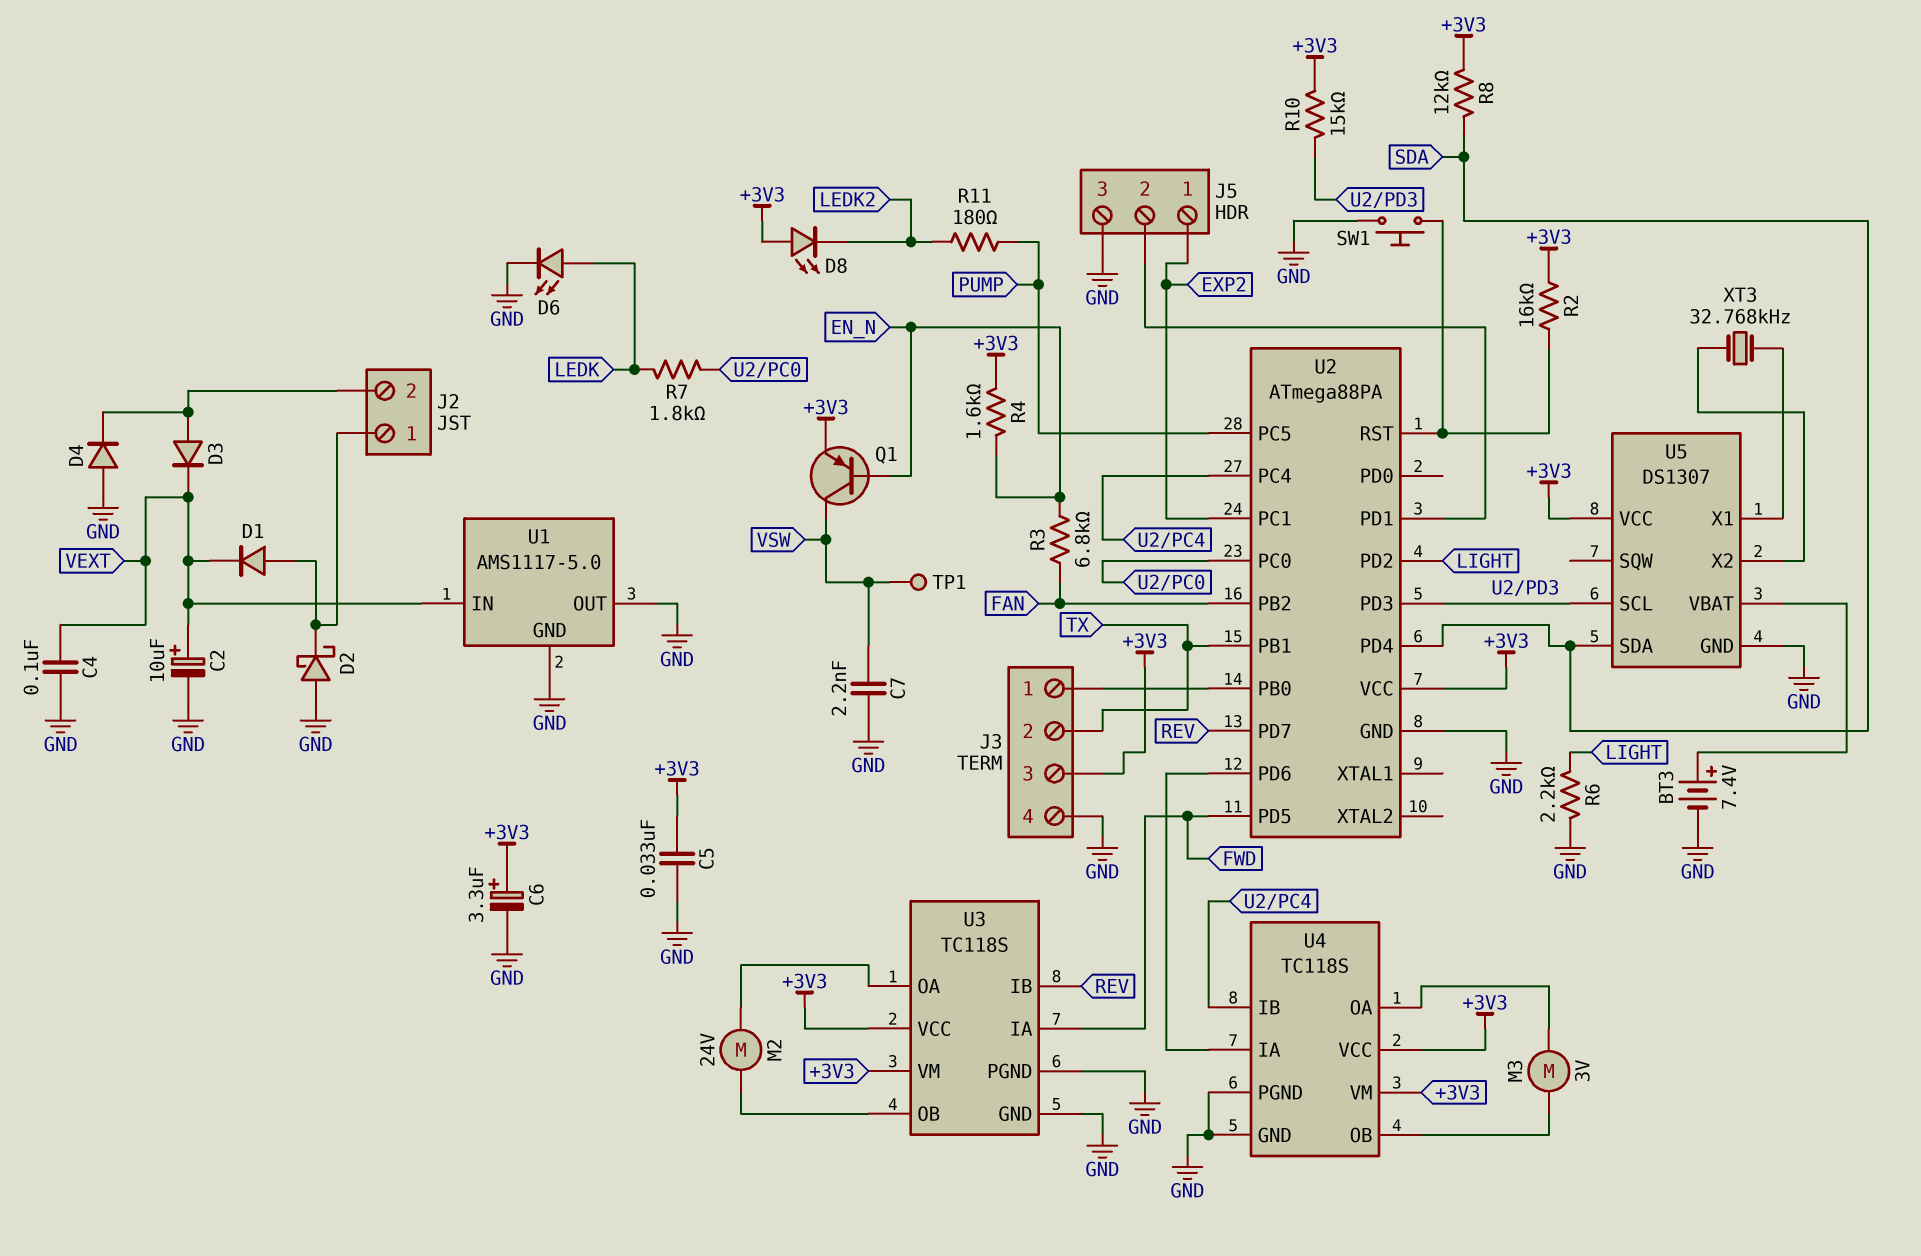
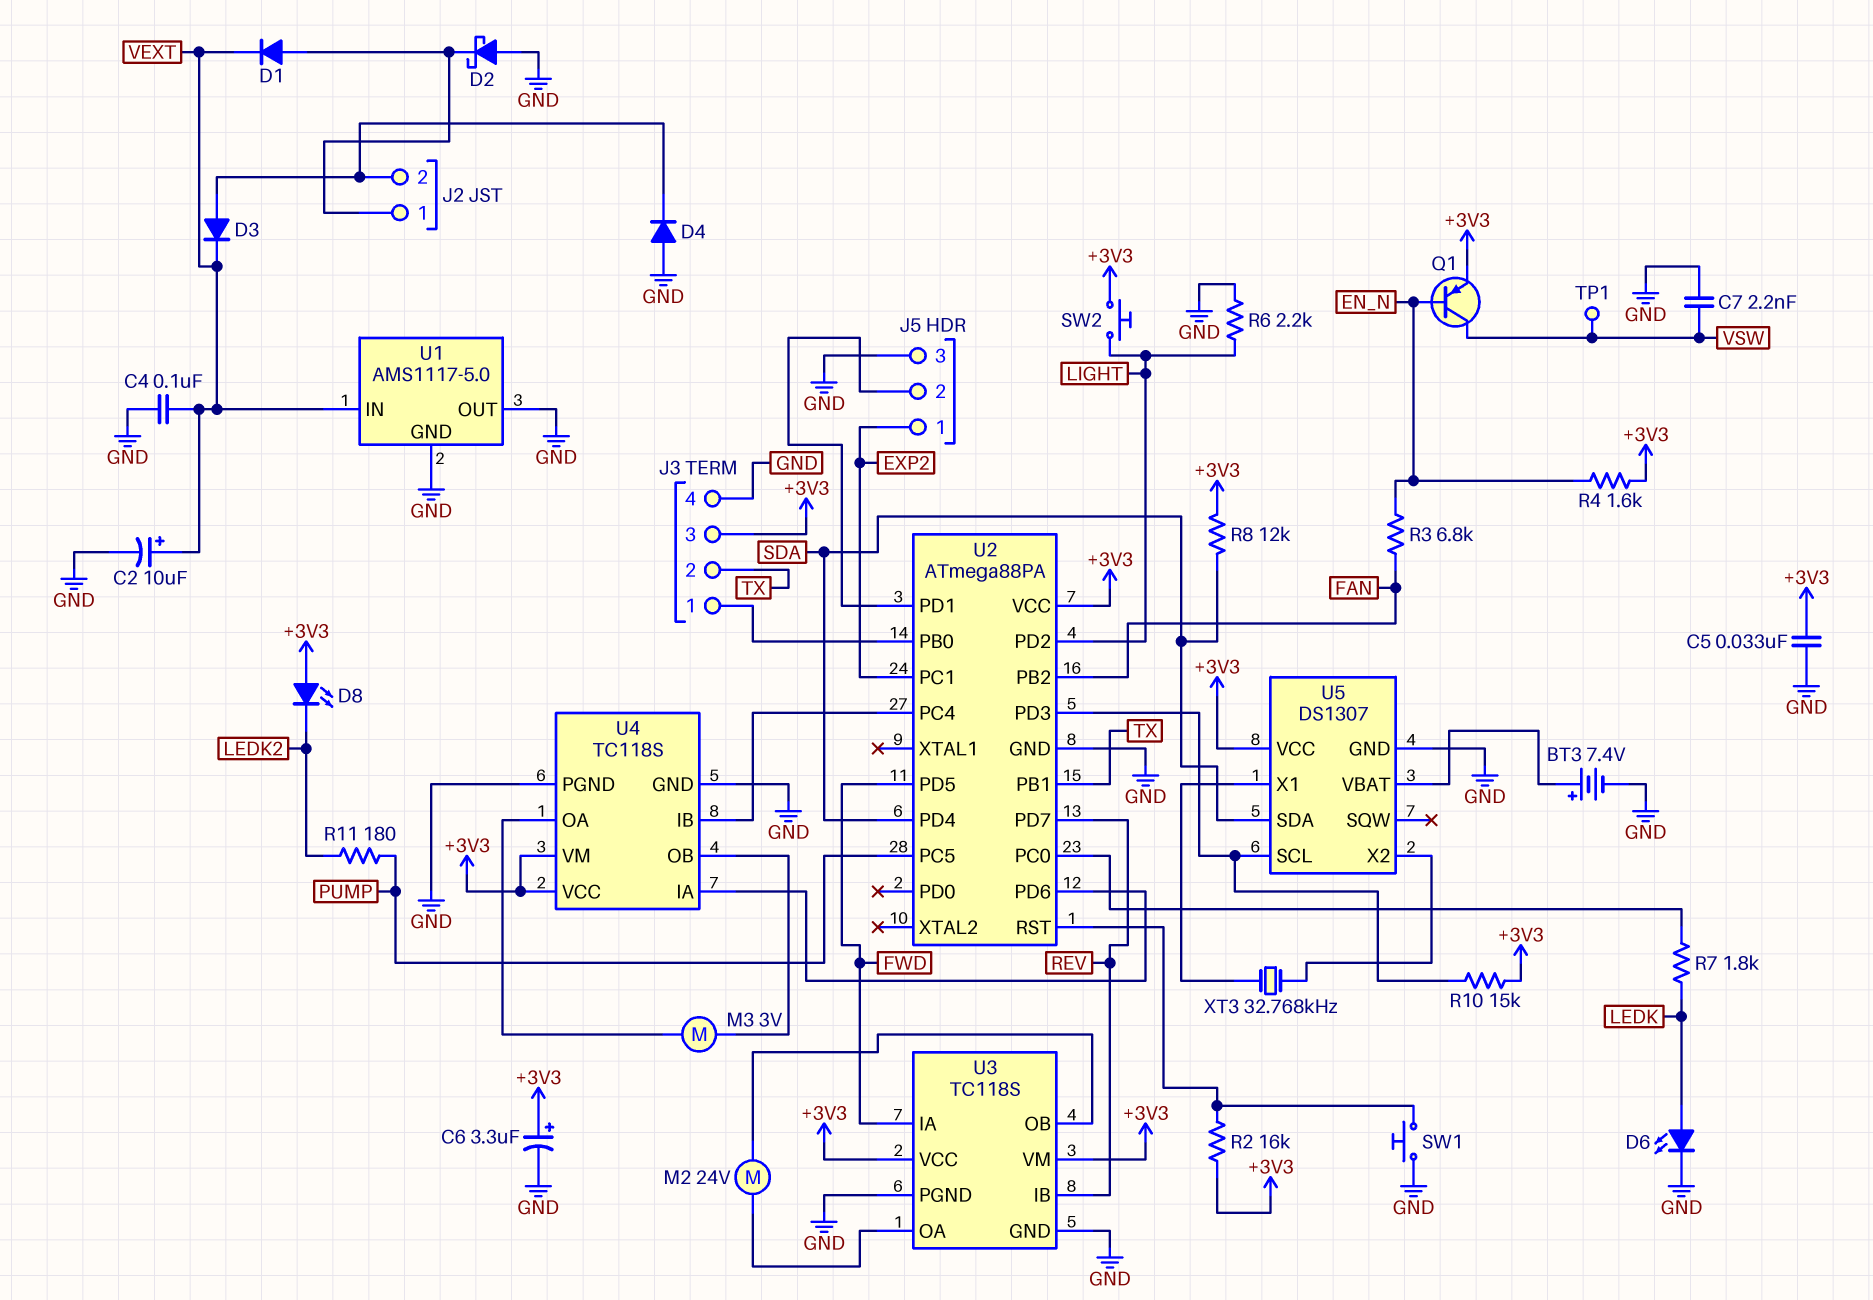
SW2: none -> button (+3V3, LIGHT)

